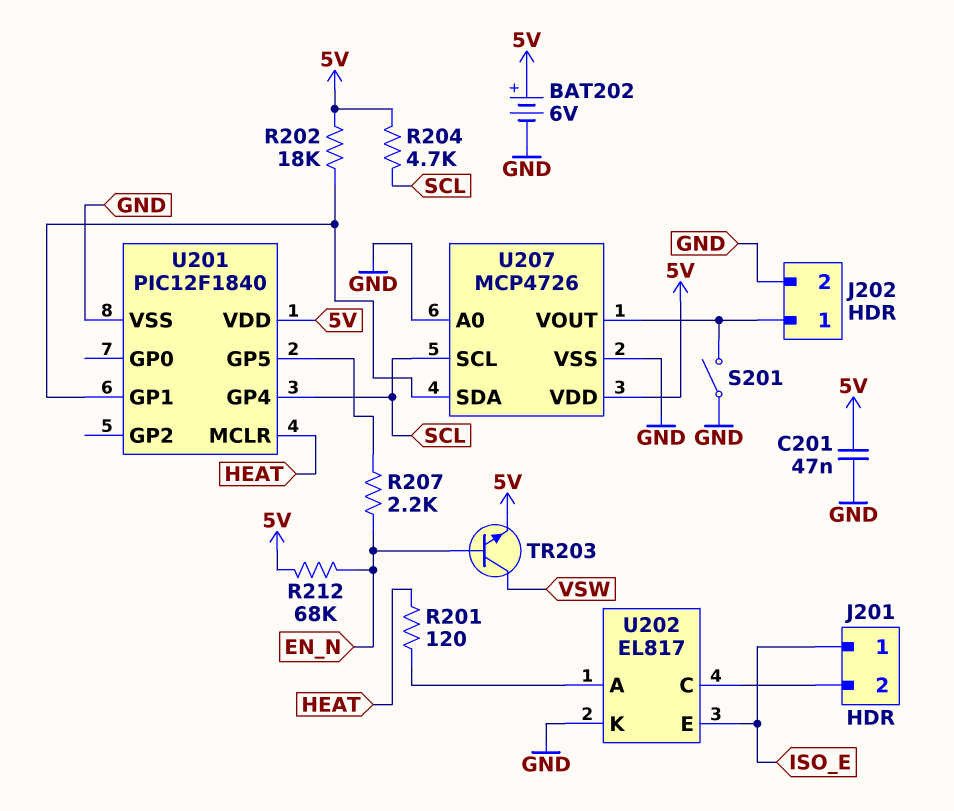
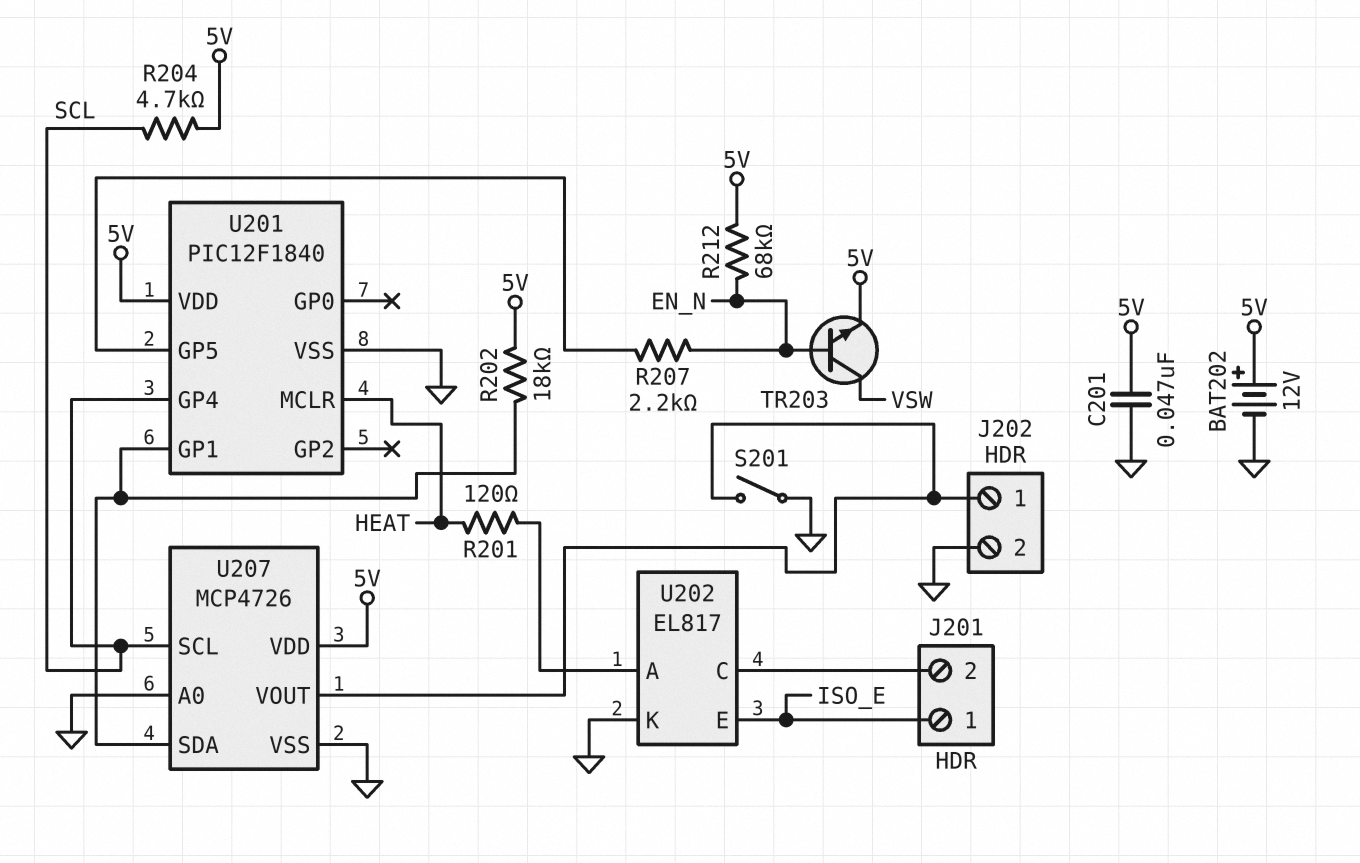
BAT202: 6V (plus 5V, minus GND) -> 12V (plus 5V, minus GND)

